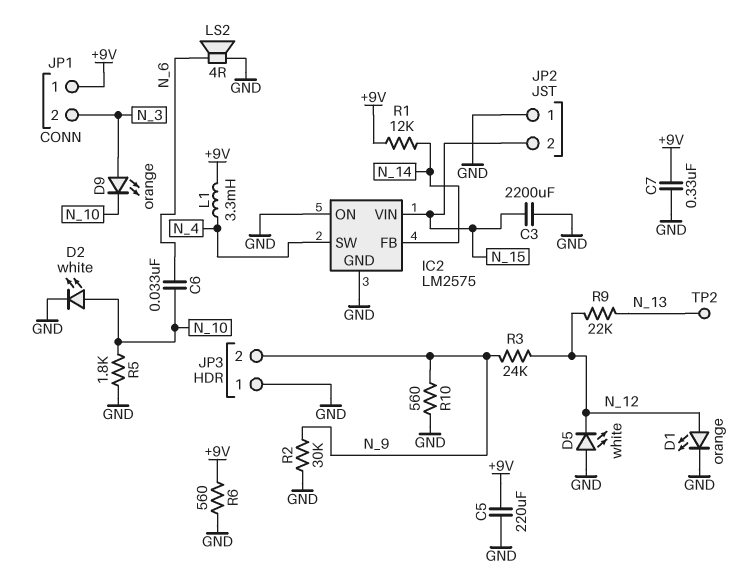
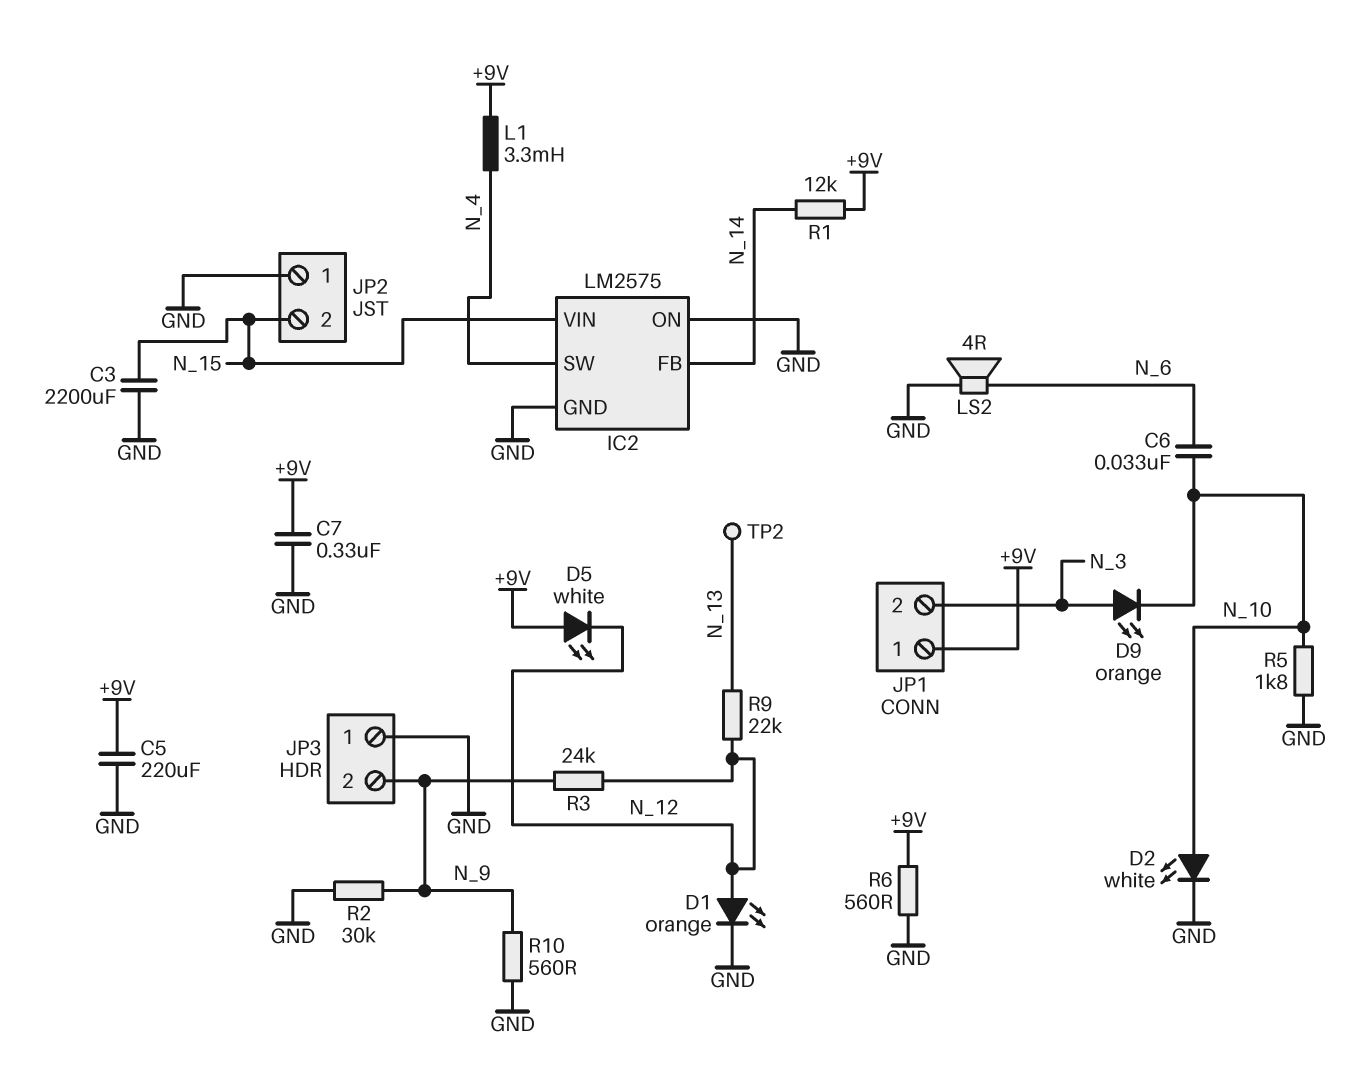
D5: LED white (A GND, K N_12) -> LED white (A +9V, K N_12)

